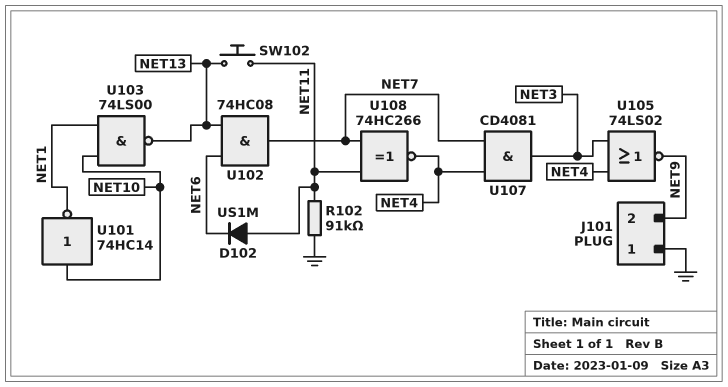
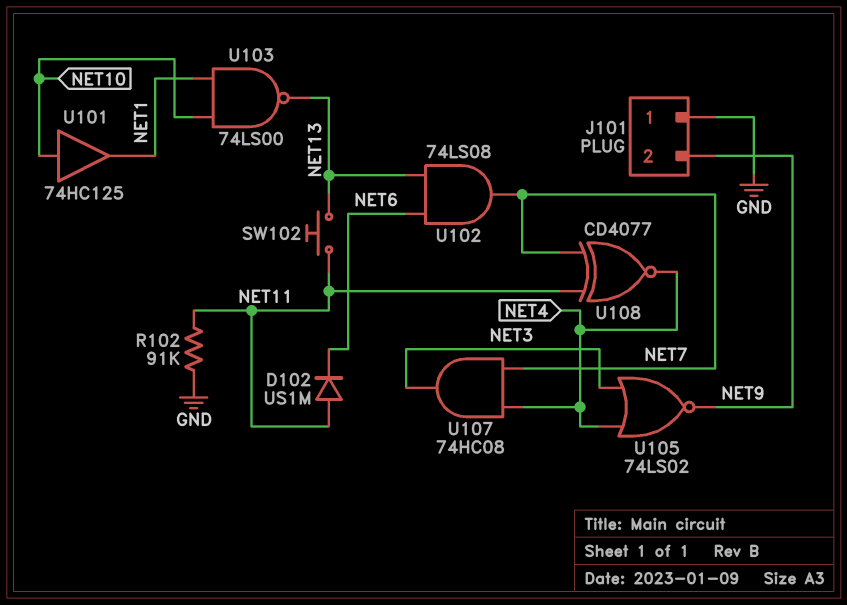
U101: NOT 74HC14 (in NET10, out NET1) -> buffer 74HC125 (in NET10, out NET1)
U102: AND 74HC08 (in NET6, in NET13, out NET7) -> AND 74LS08 (in NET6, in NET13, out NET7)
U107: AND CD4081 (in NET4, in NET7, out NET3) -> AND 74HC08 (in NET4, in NET7, out NET3)
U108: XNOR 74HC266 (in NET7, in NET11, out NET4) -> XNOR CD4077 (in NET7, in NET11, out NET4)

